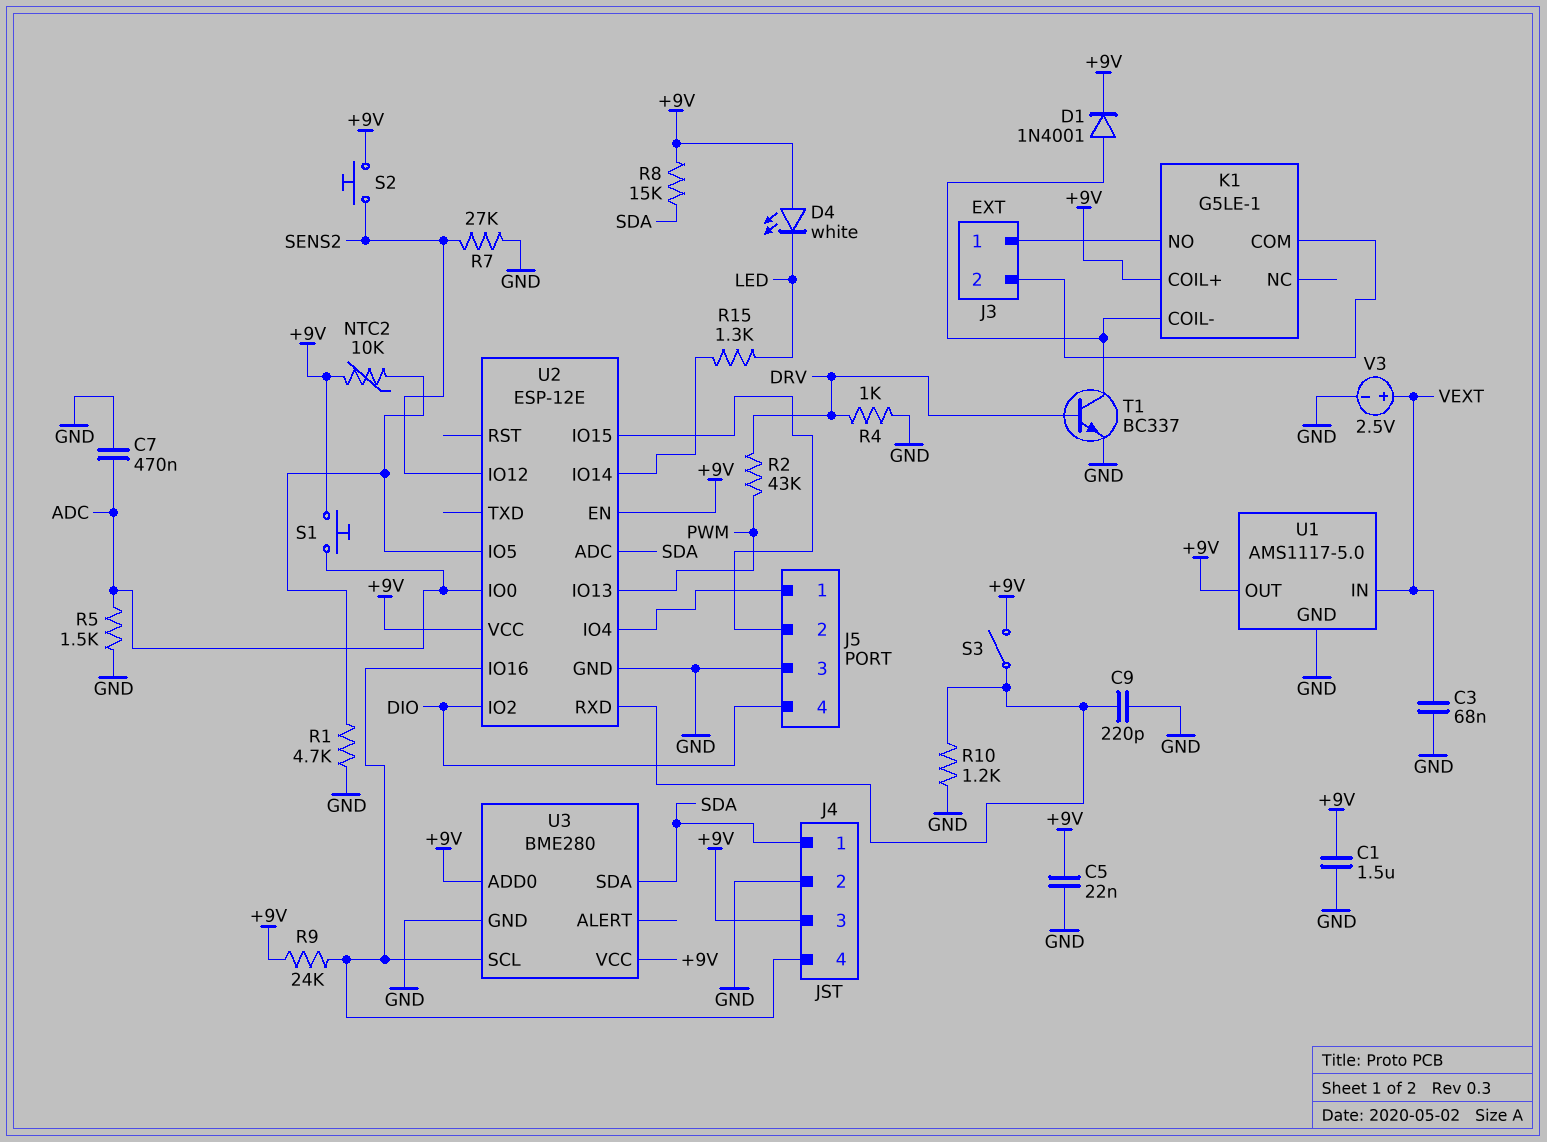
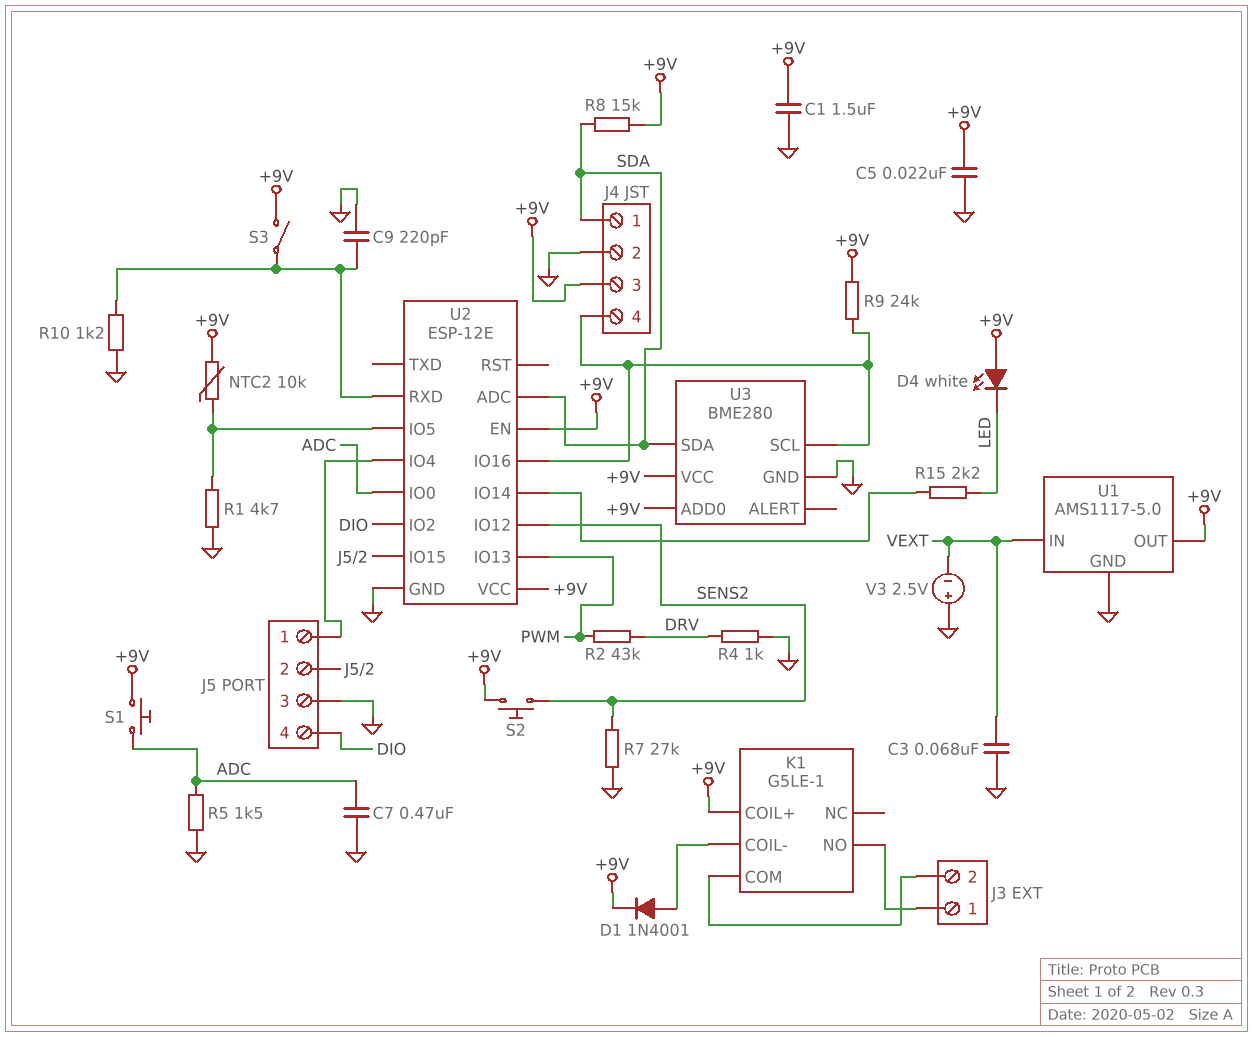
R15: 1.3k (LED, U2/IO14) -> 2.2k (LED, U2/IO14)
T1: NPN BC337 (B DRV, C K1/COIL-, E GND) -> none
V3: 2.5V (plus VEXT, minus GND) -> 2.5V (plus GND, minus VEXT)

